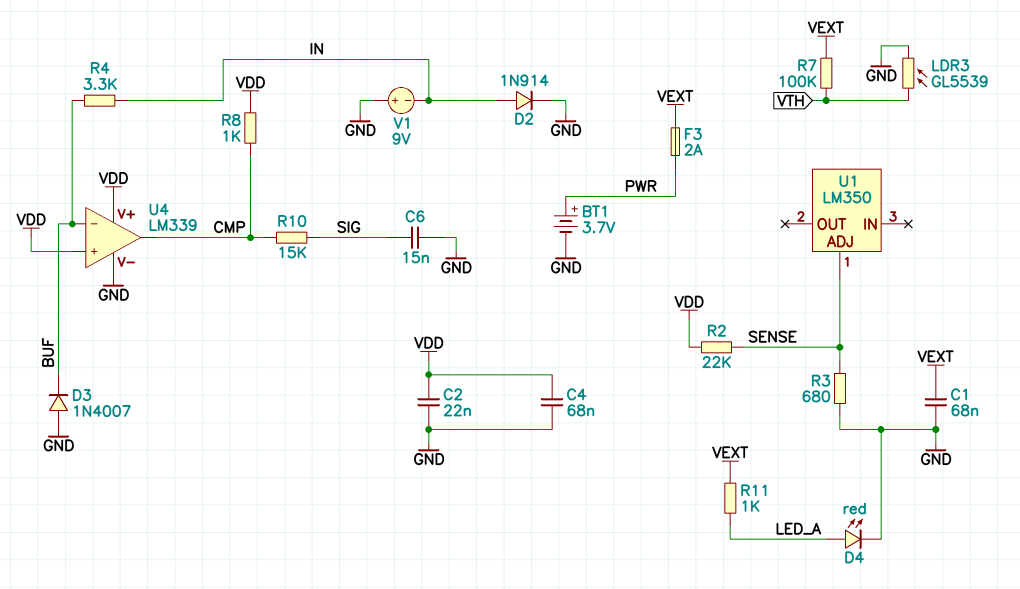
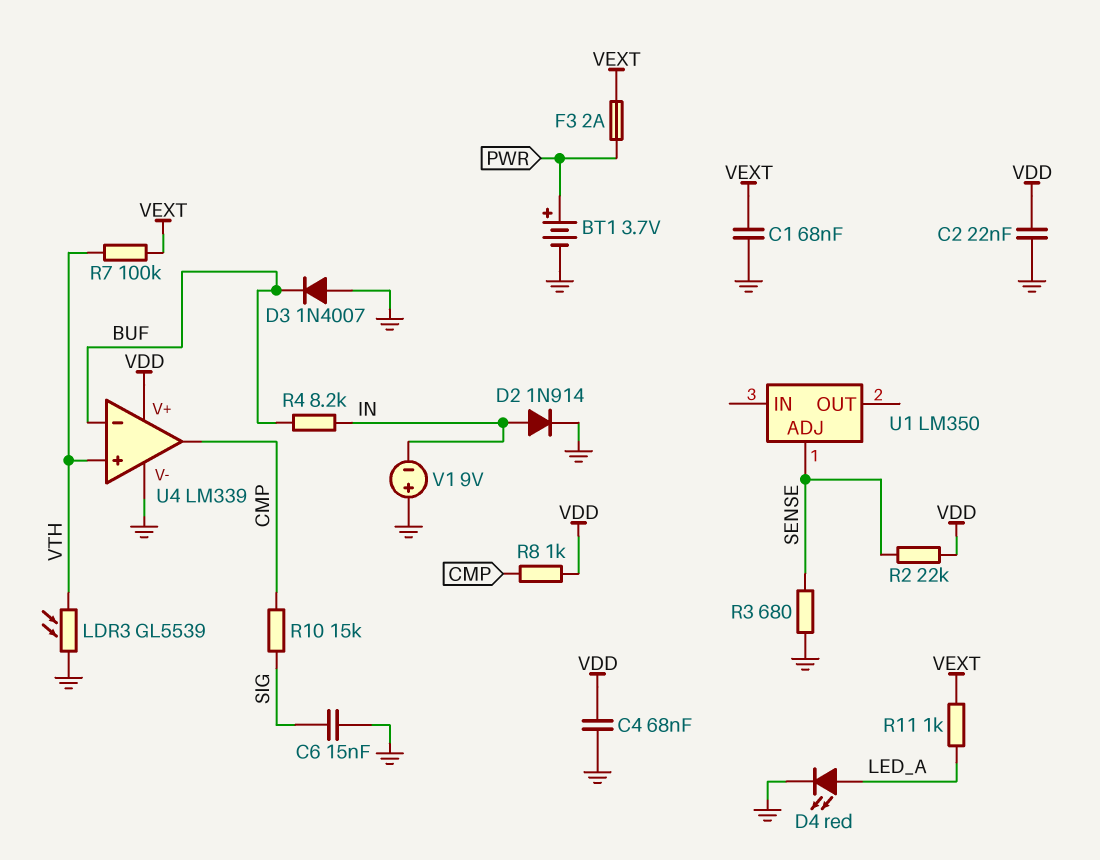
R4: 3.3k (BUF, IN) -> 8.2k (BUF, IN)
U4 pin in+: VDD -> VTH

